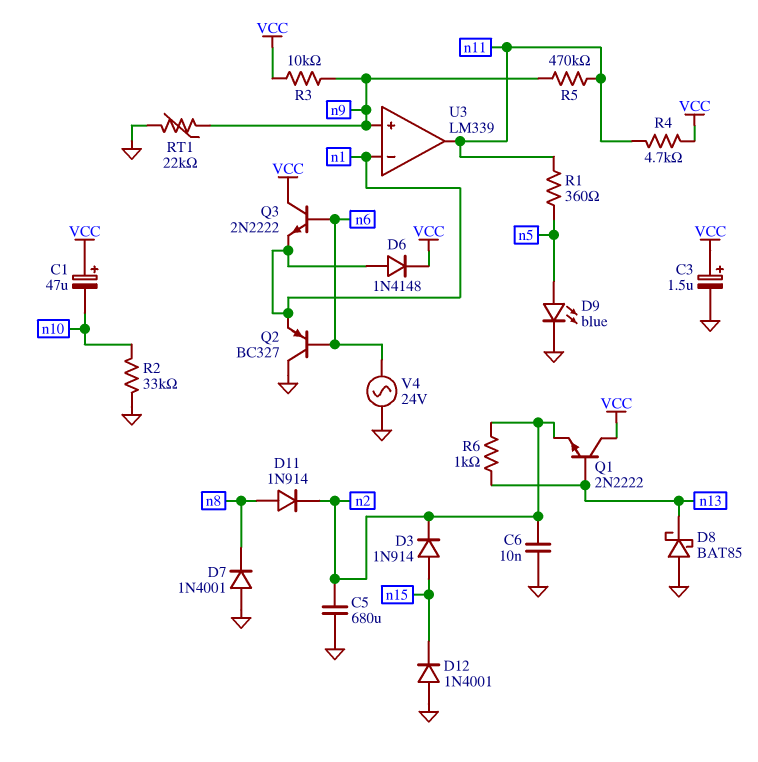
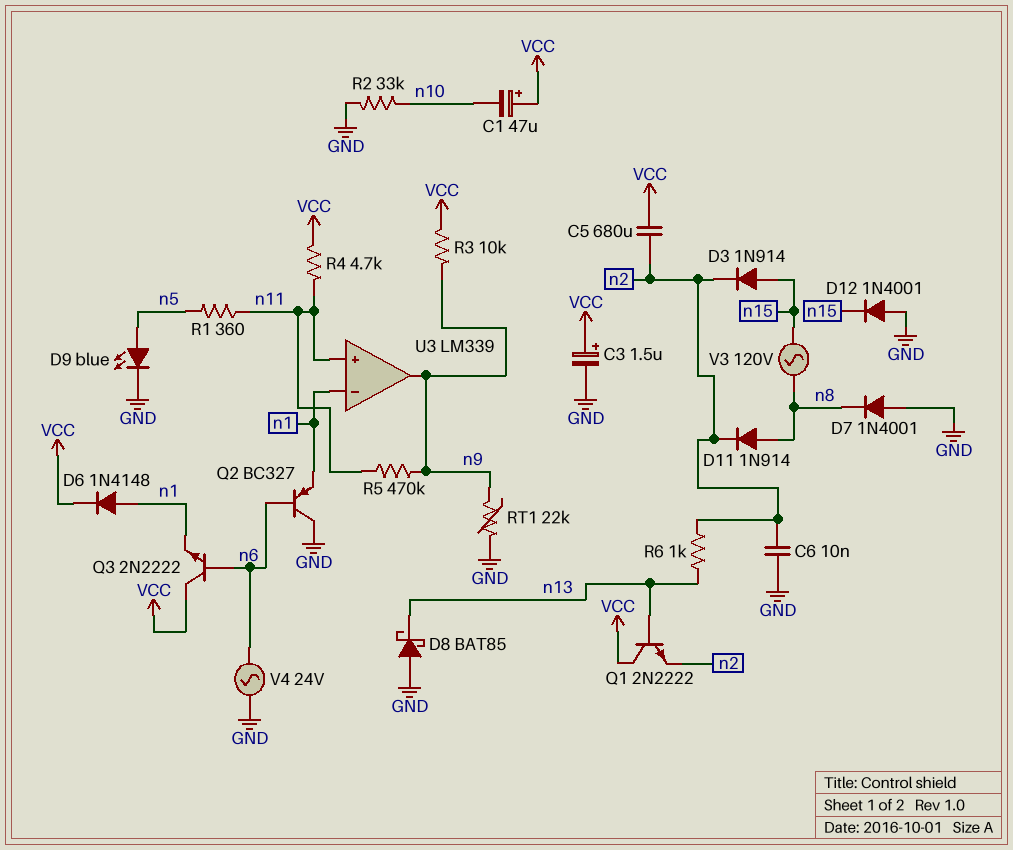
C5: 680uF (GND, n2) -> 680uF (VCC, n2)
U3 pin in+: n9 -> n11
U3 pin out: n11 -> n9
V3: none -> AC 120V (n8, n15)

